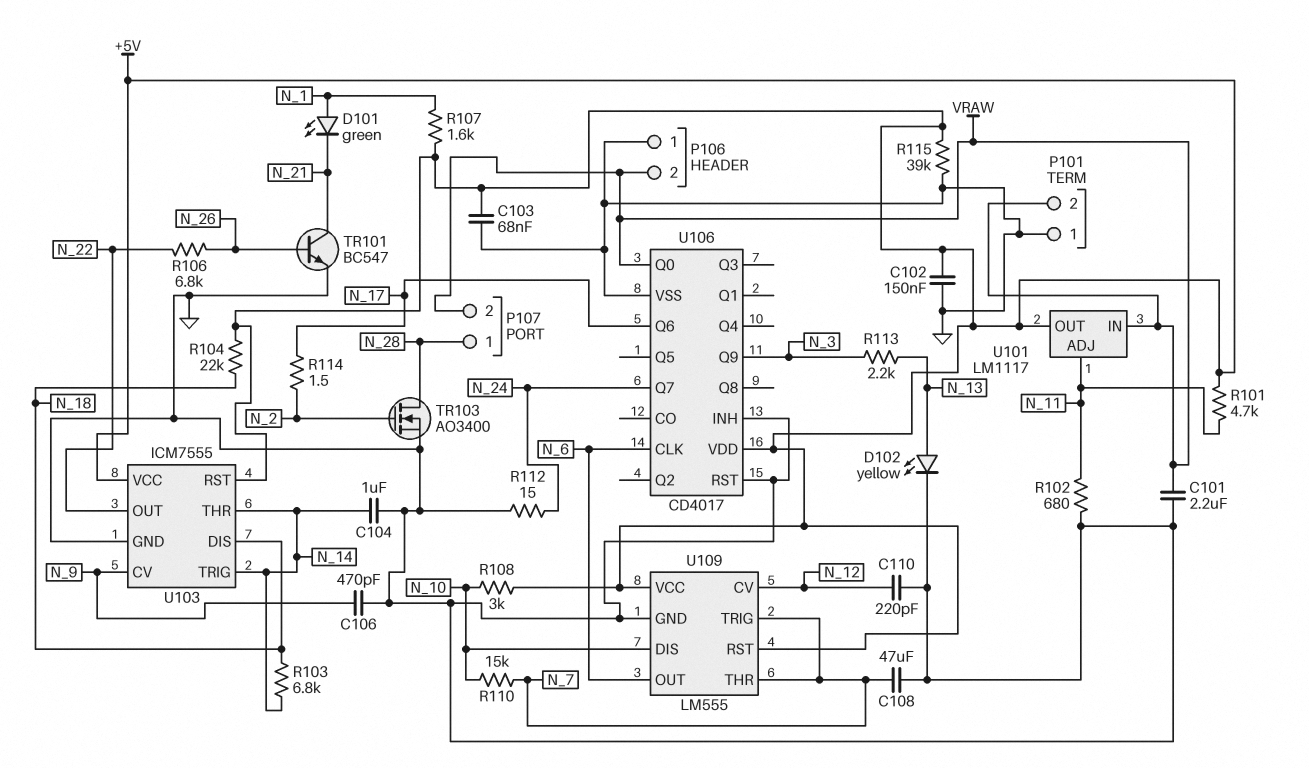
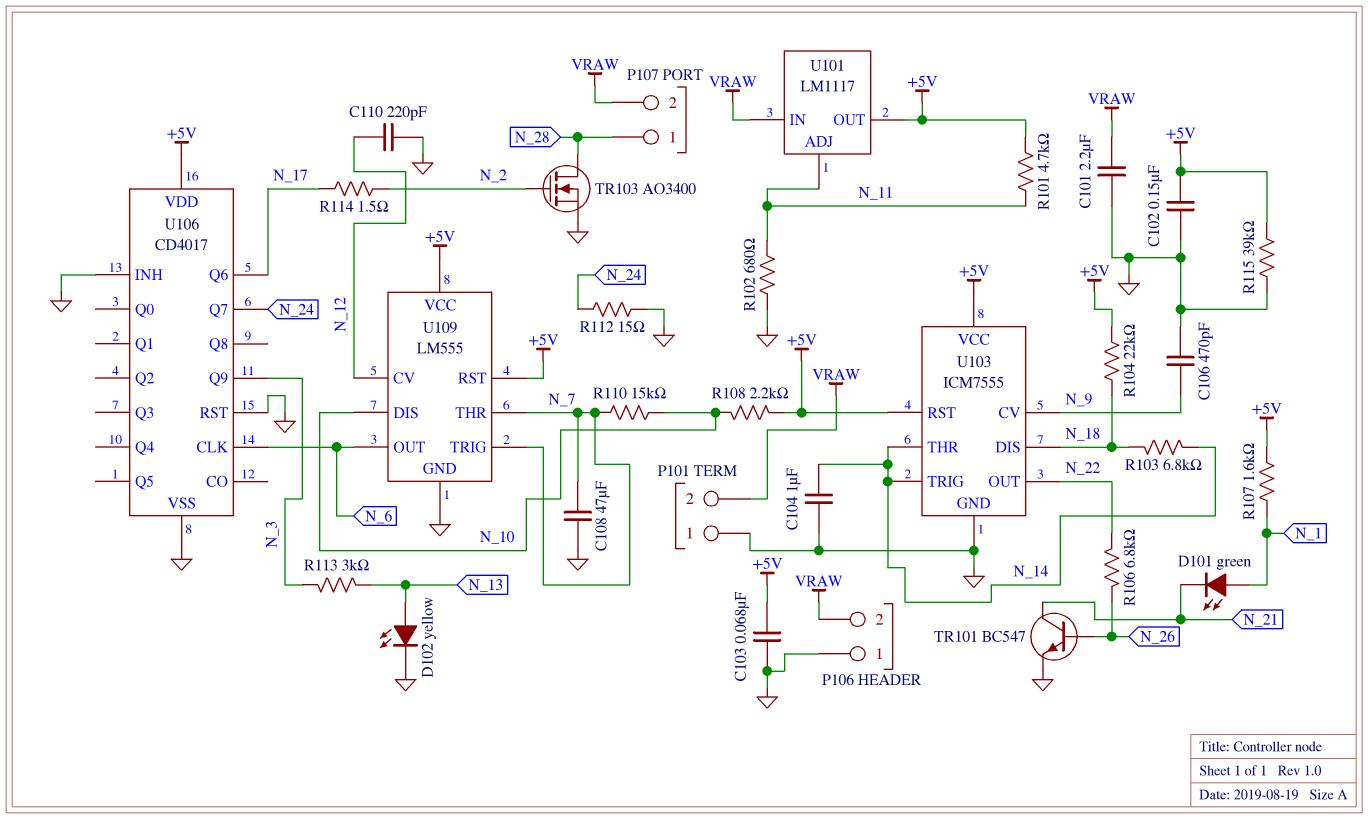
R108: 3k (+5V, N_10) -> 2.2k (+5V, N_10)
R113: 2.2k (N_3, N_13) -> 3k (N_3, N_13)
U106 pin Q0: VRAW -> none

